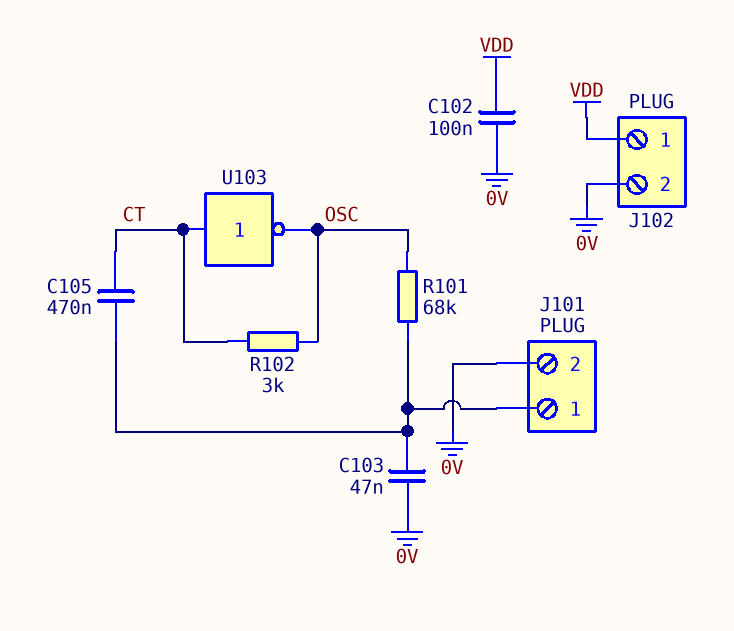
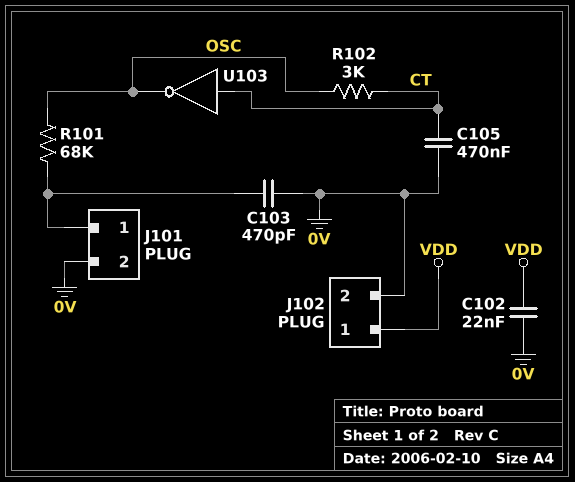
C102: 100nF (0V, VDD) -> 22nF (0V, VDD)
C103: 47nF (0V, J101/1) -> 470pF (0V, J101/1)
C105: 470nF (CT, J101/1) -> 470nF (0V, CT)

